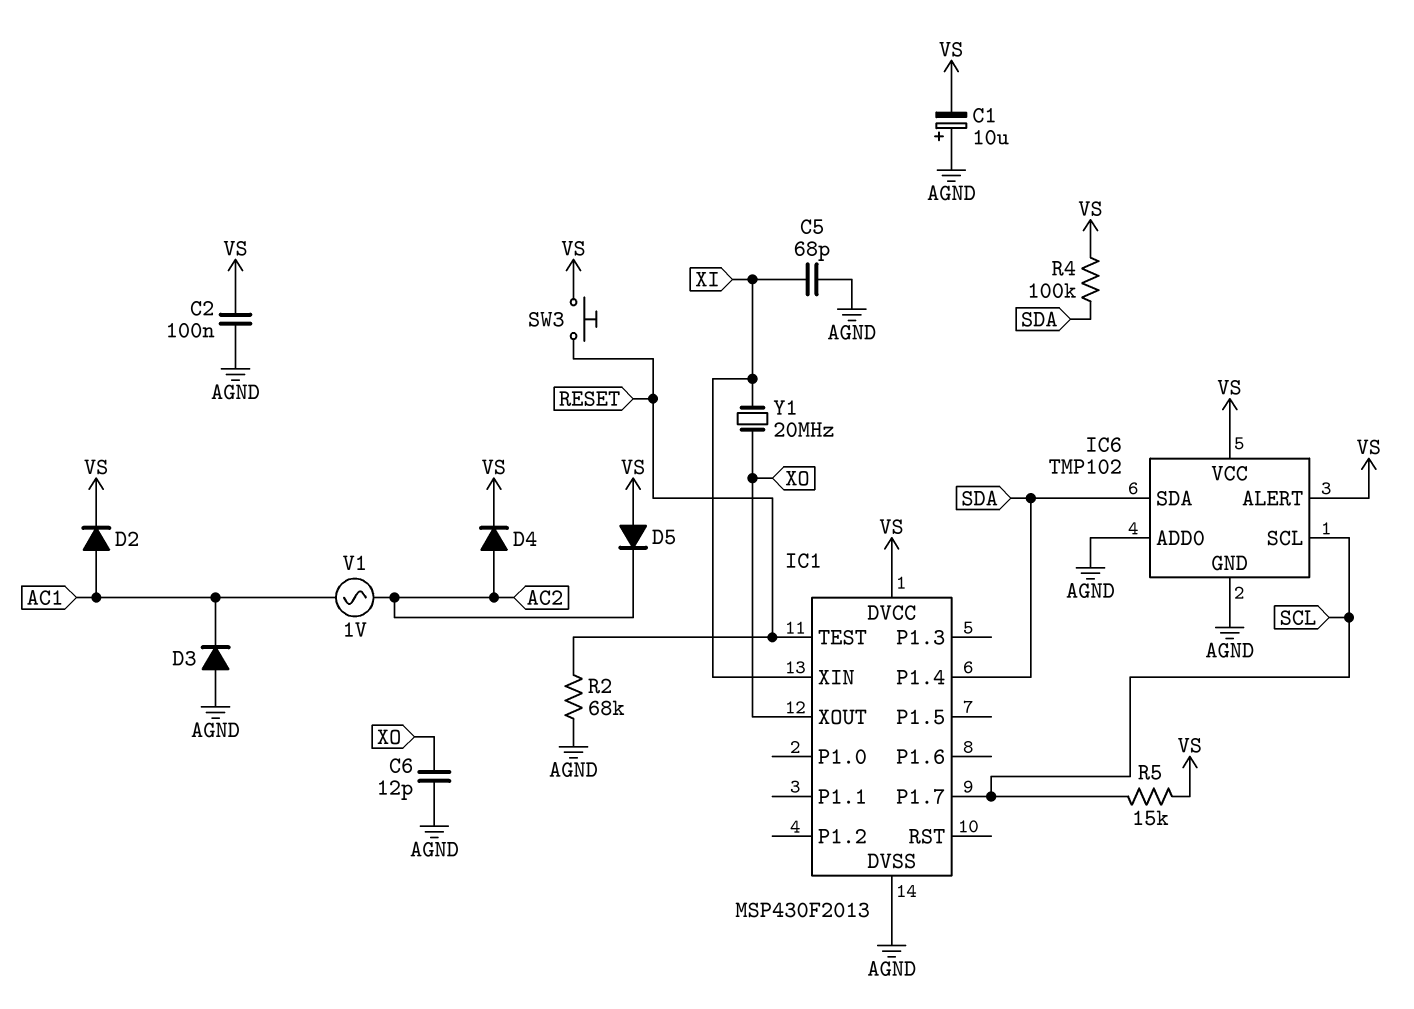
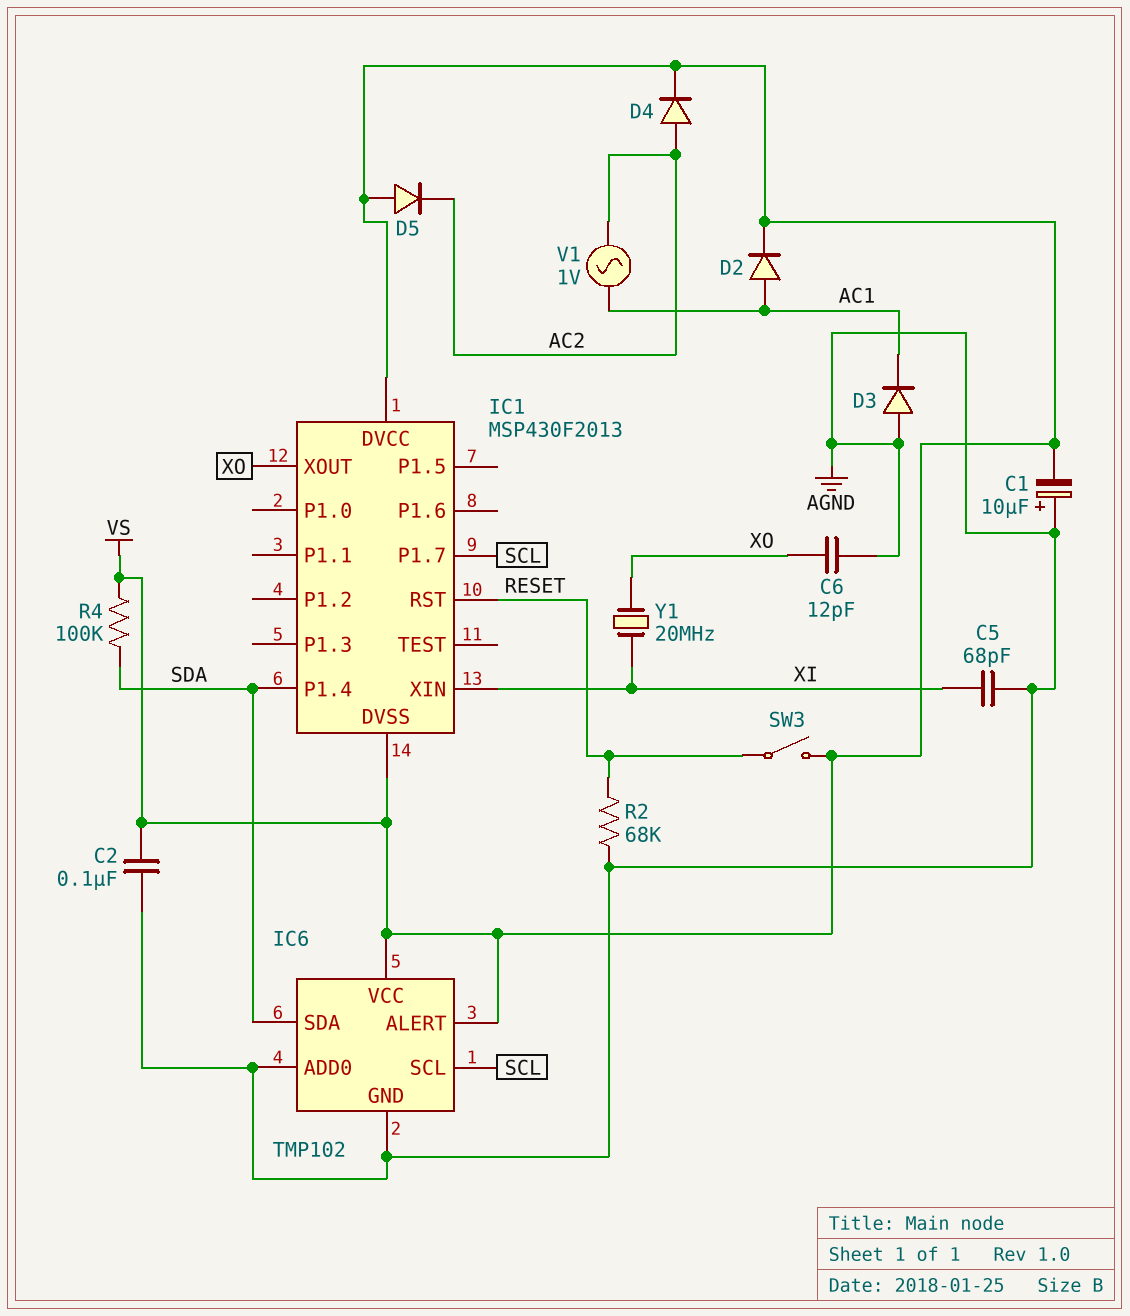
IC1 pin DVSS: AGND -> VS
IC1 pin RST: none -> RESET
IC1 pin TEST: RESET -> none
R5: 15k (SCL, VS) -> none
SW3: button (RESET, VS) -> switch (RESET, VS)

